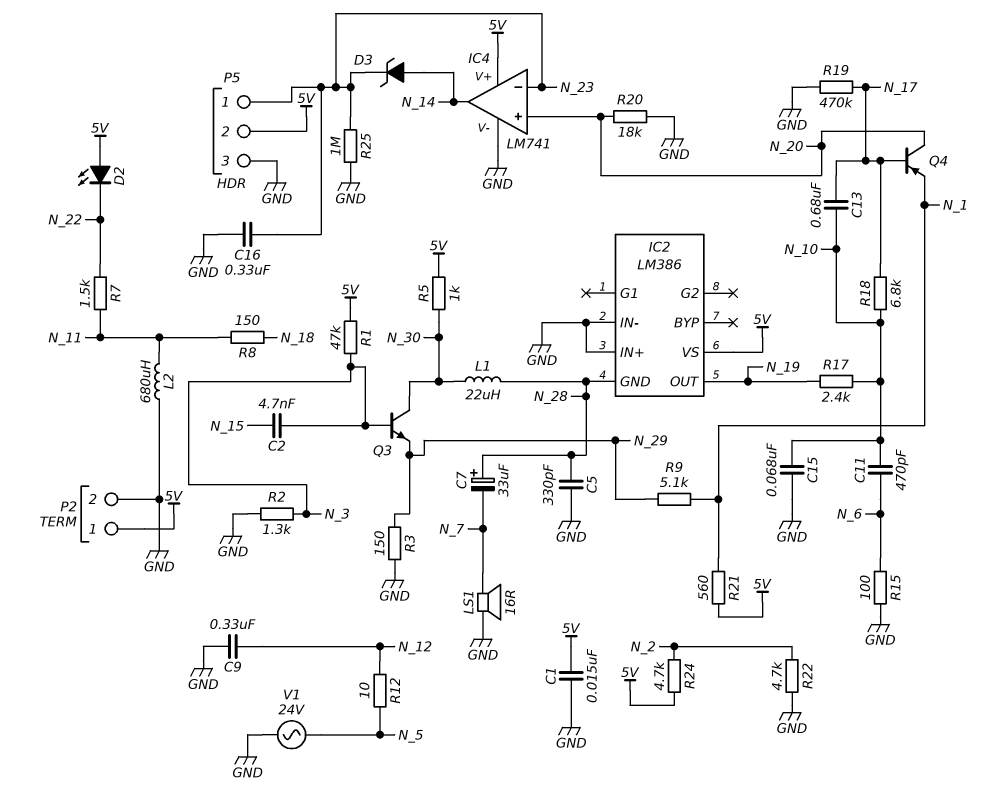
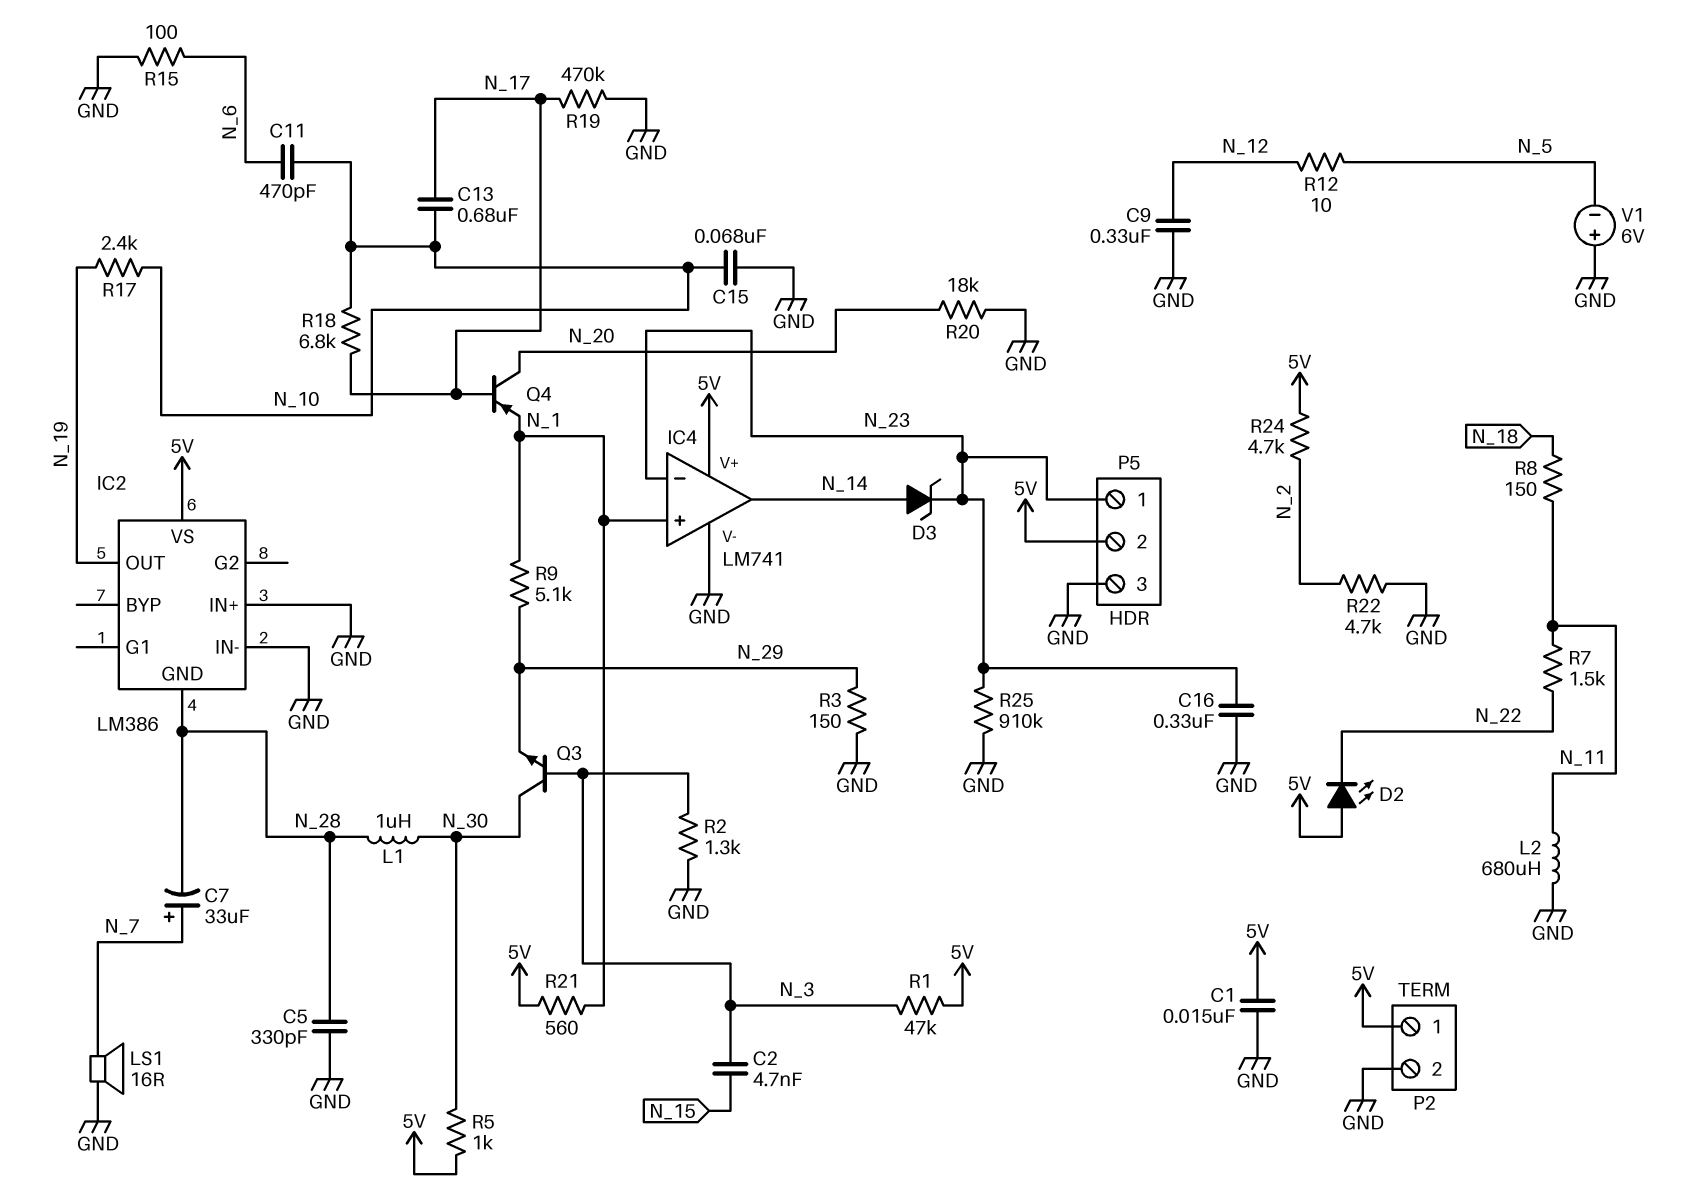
C7: 33uF (plus N_28, minus N_7) -> 33uF (plus N_7, minus N_28)
IC4 pin in+: N_20 -> N_1
L1: 22uH (N_28, N_30) -> 1uH (N_28, N_30)
R25: 1M (GND, N_23) -> 910k (GND, N_23)
V1: AC 24V (GND, N_5) -> 6V (plus GND, minus N_5)

